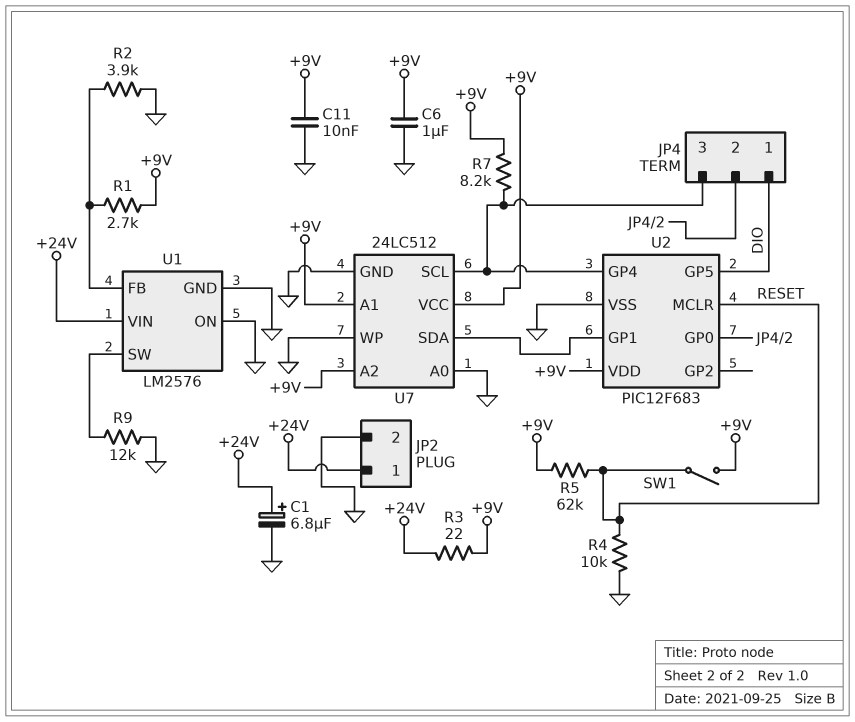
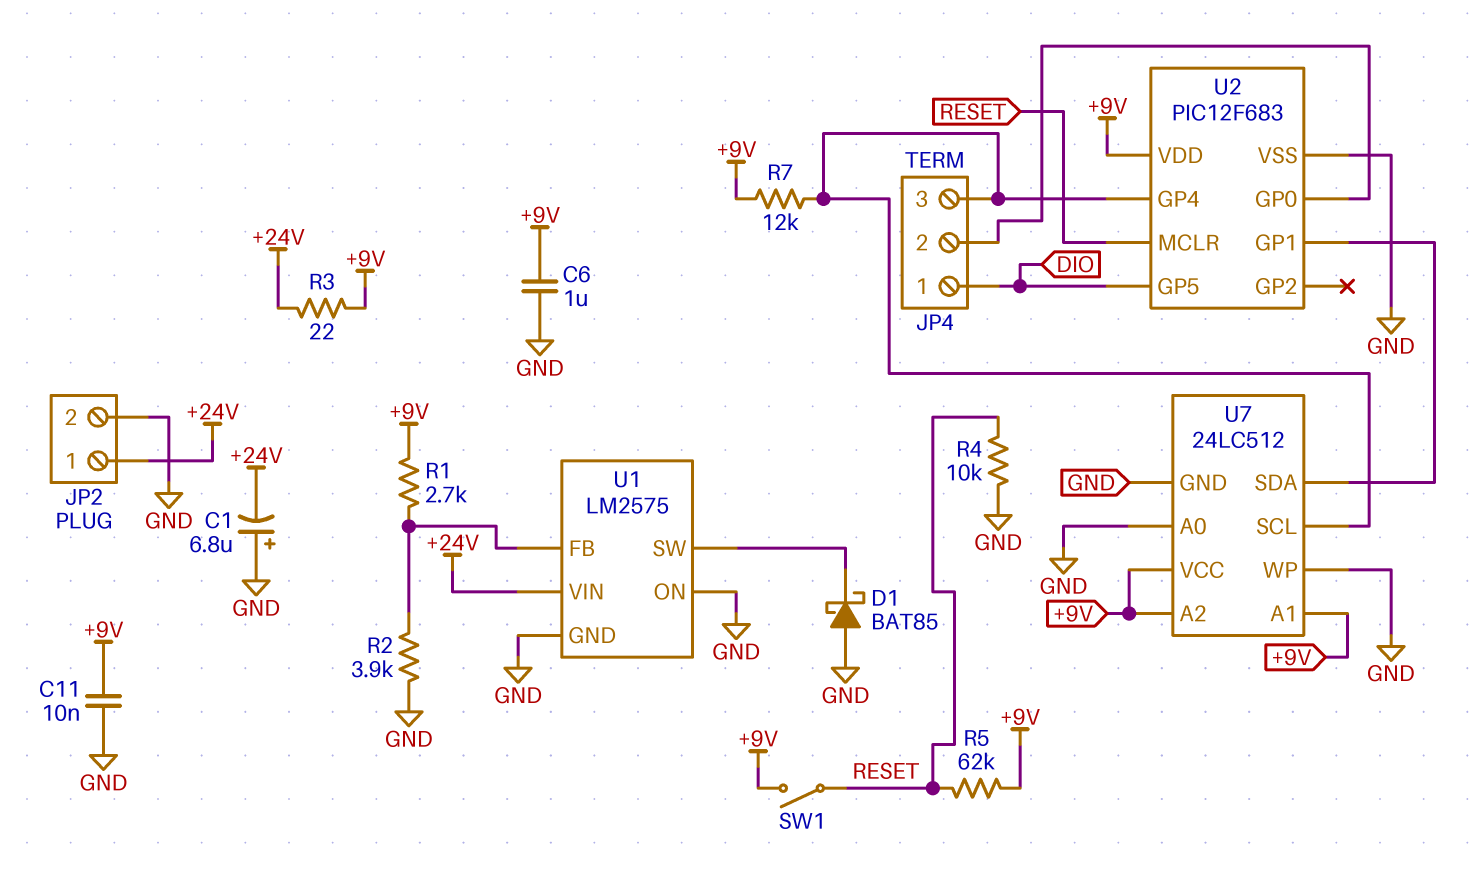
C1: 6.8uF (plus +24V, minus GND) -> 6.8uF (plus GND, minus +24V)
D1: none -> schottky BAT85 (A GND, K U1/SW)
R7: 8.2k (+9V, JP4/3) -> 12k (+9V, JP4/3)
R9: 12k (GND, U1/SW) -> none
U1: LM2576 -> LM2575

